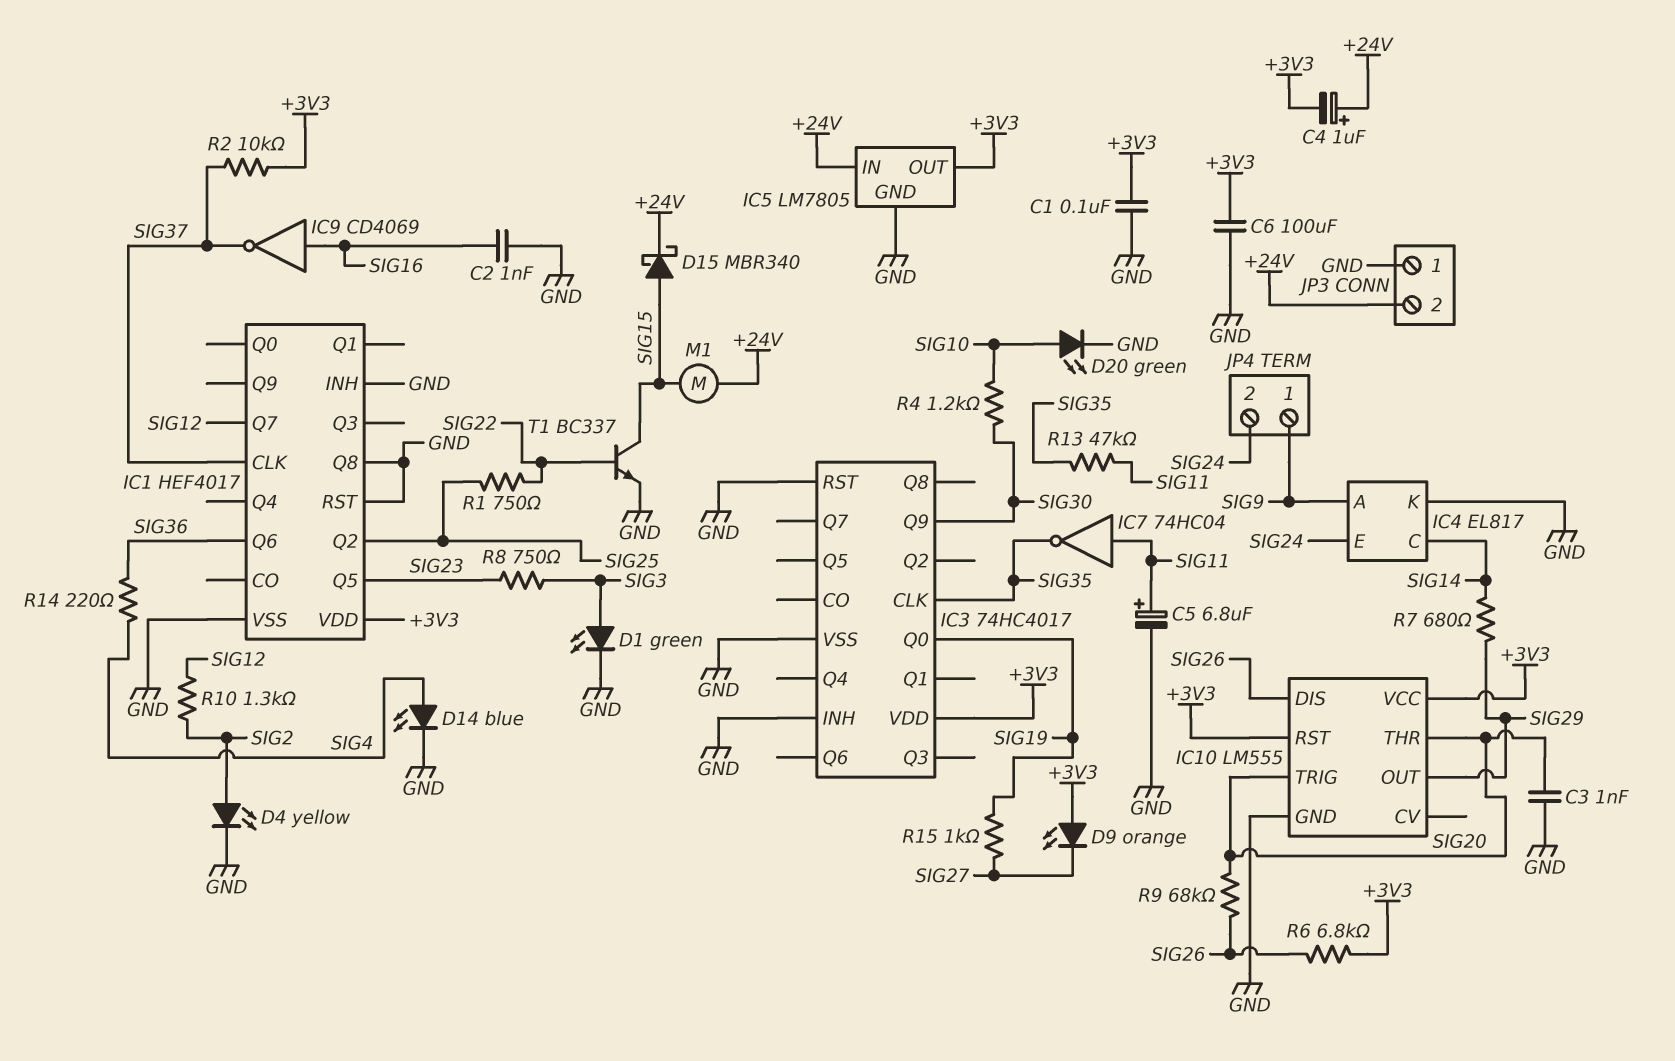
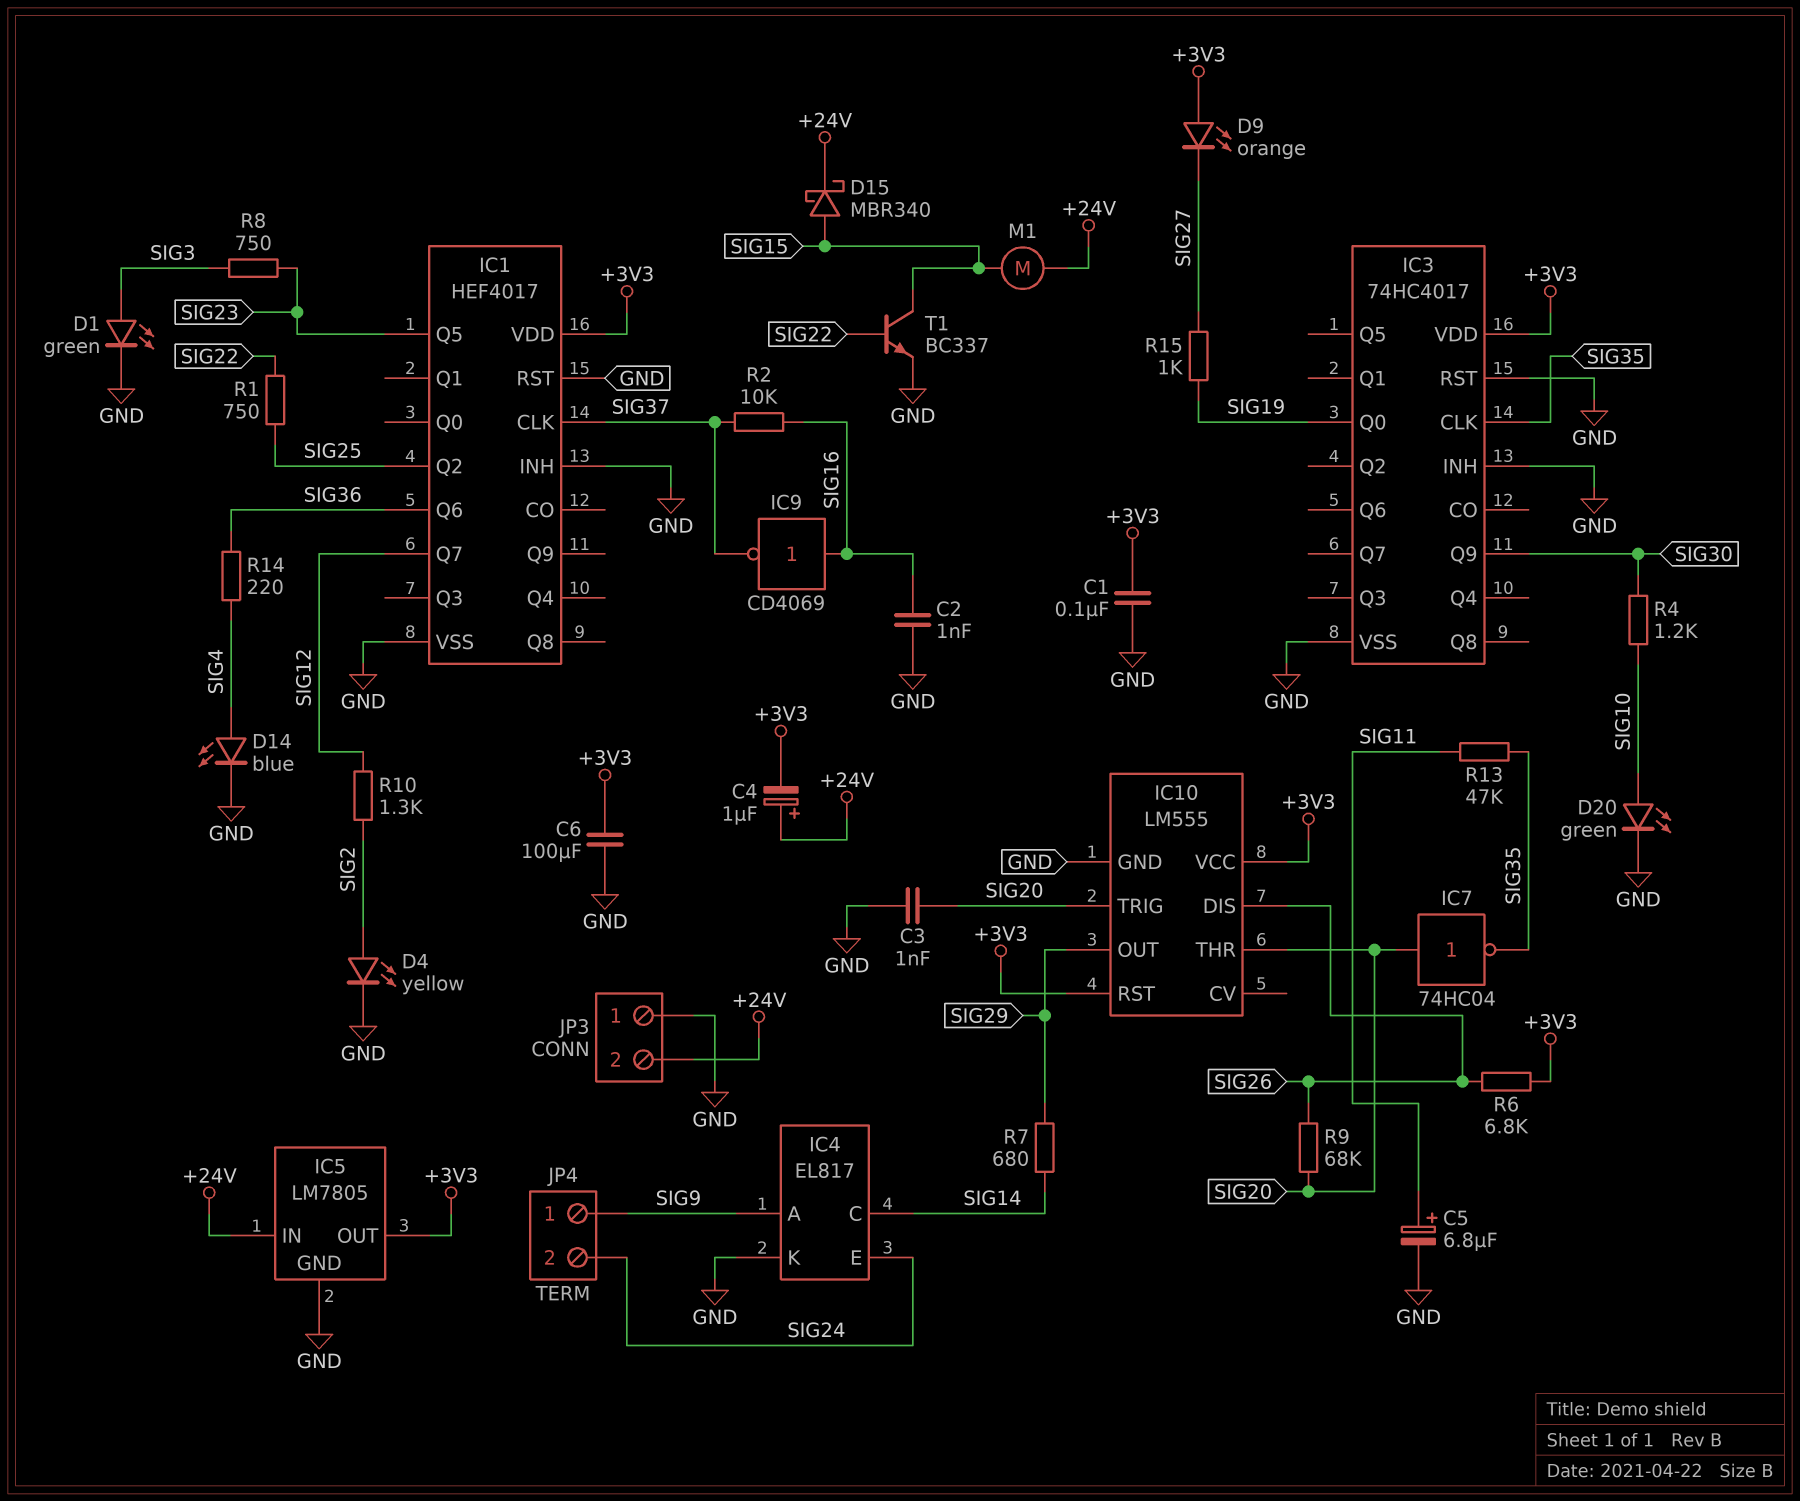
IC1 pin Q8: GND -> none
IC7: NOT 74HC04 (in SIG11, out SIG35) -> NOT 74HC04 (in SIG20, out SIG35)
R2: 10k (+3V3, SIG37) -> 10k (SIG16, SIG37)

